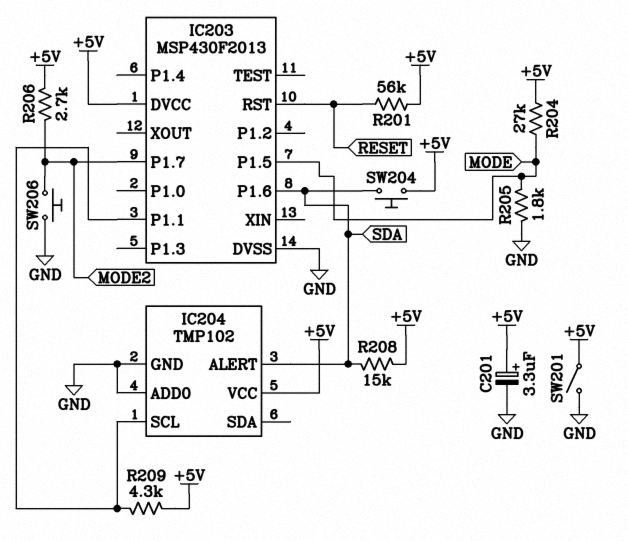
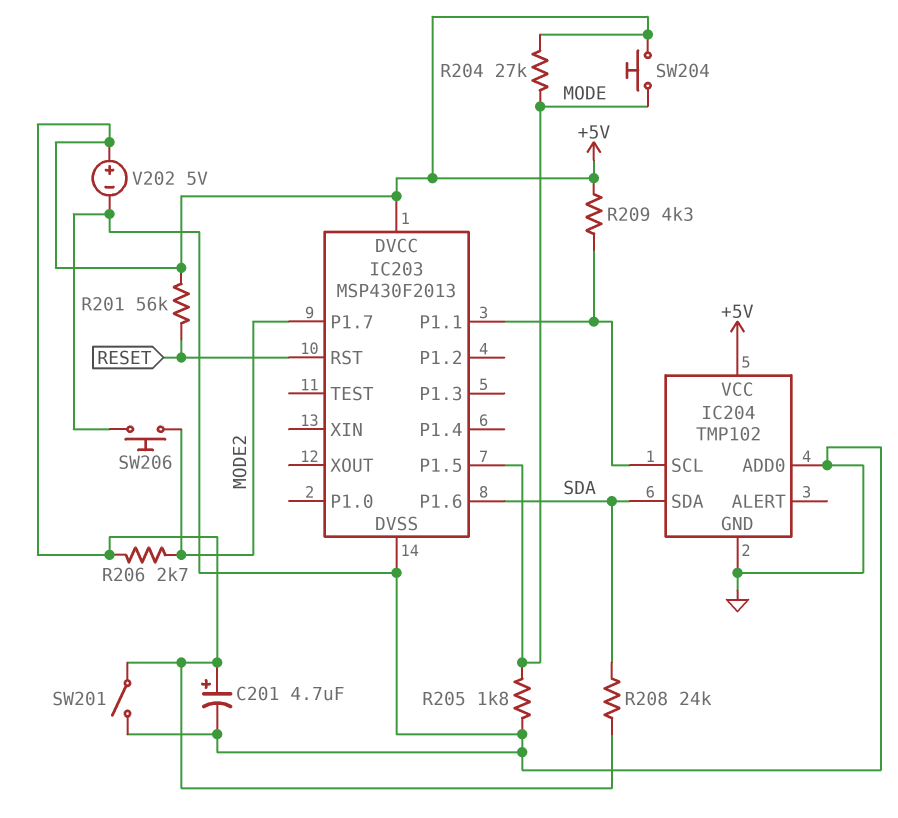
C201: 3.3uF (plus +5V, minus GND) -> 4.7uF (plus +5V, minus GND)
IC204 pin ALERT: SDA -> none
IC204 pin SDA: none -> SDA
R208: 15k (+5V, SDA) -> 24k (+5V, SDA)
SW204: button (+5V, SDA) -> button (+5V, MODE)
V202: none -> 5V (plus +5V, minus GND)

